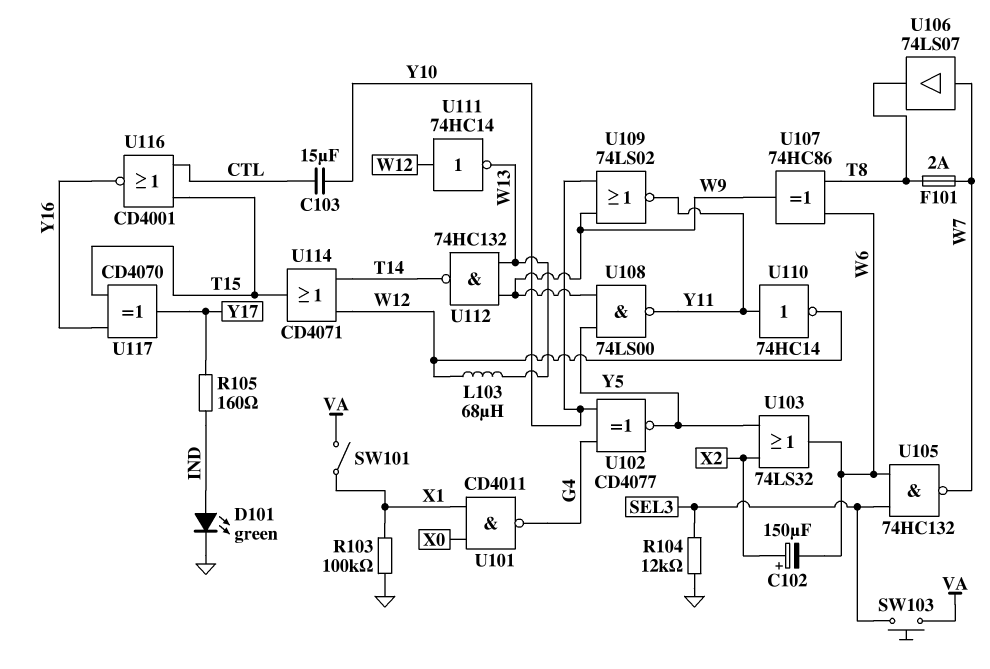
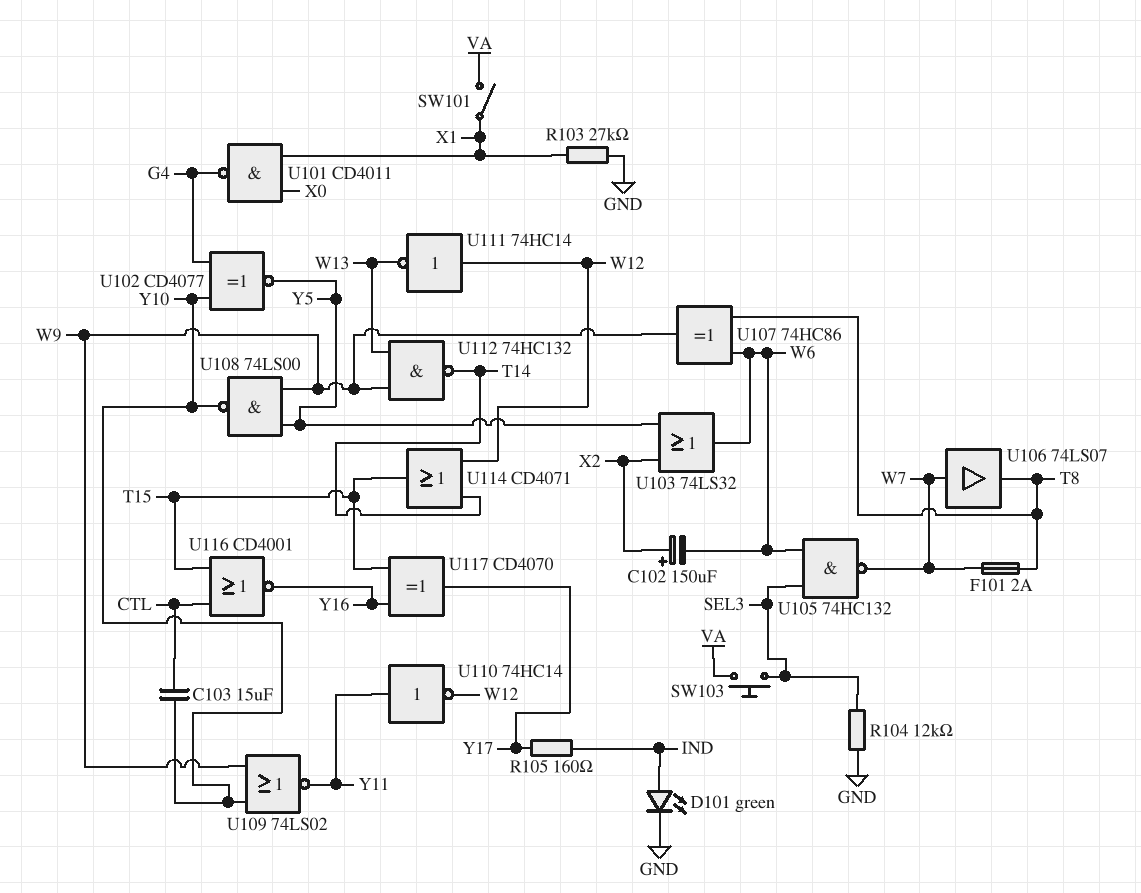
L103: 68uH (W12, W13) -> none
R103: 100k (GND, X1) -> 27k (GND, X1)
U108: NAND 74LS00 (in W9, in Y5, out Y11) -> NAND 74LS00 (in W9, in Y5, out Y10)

